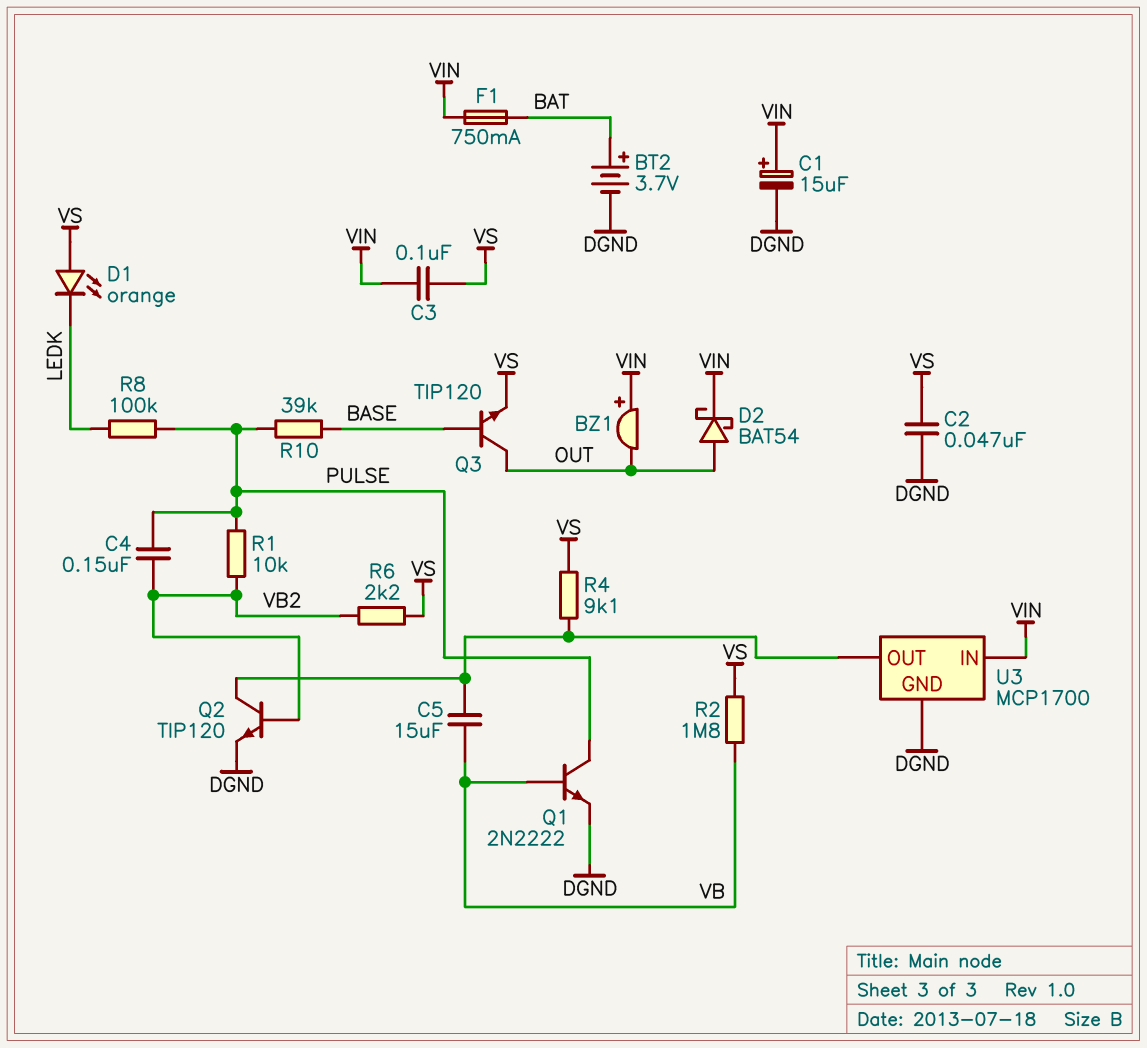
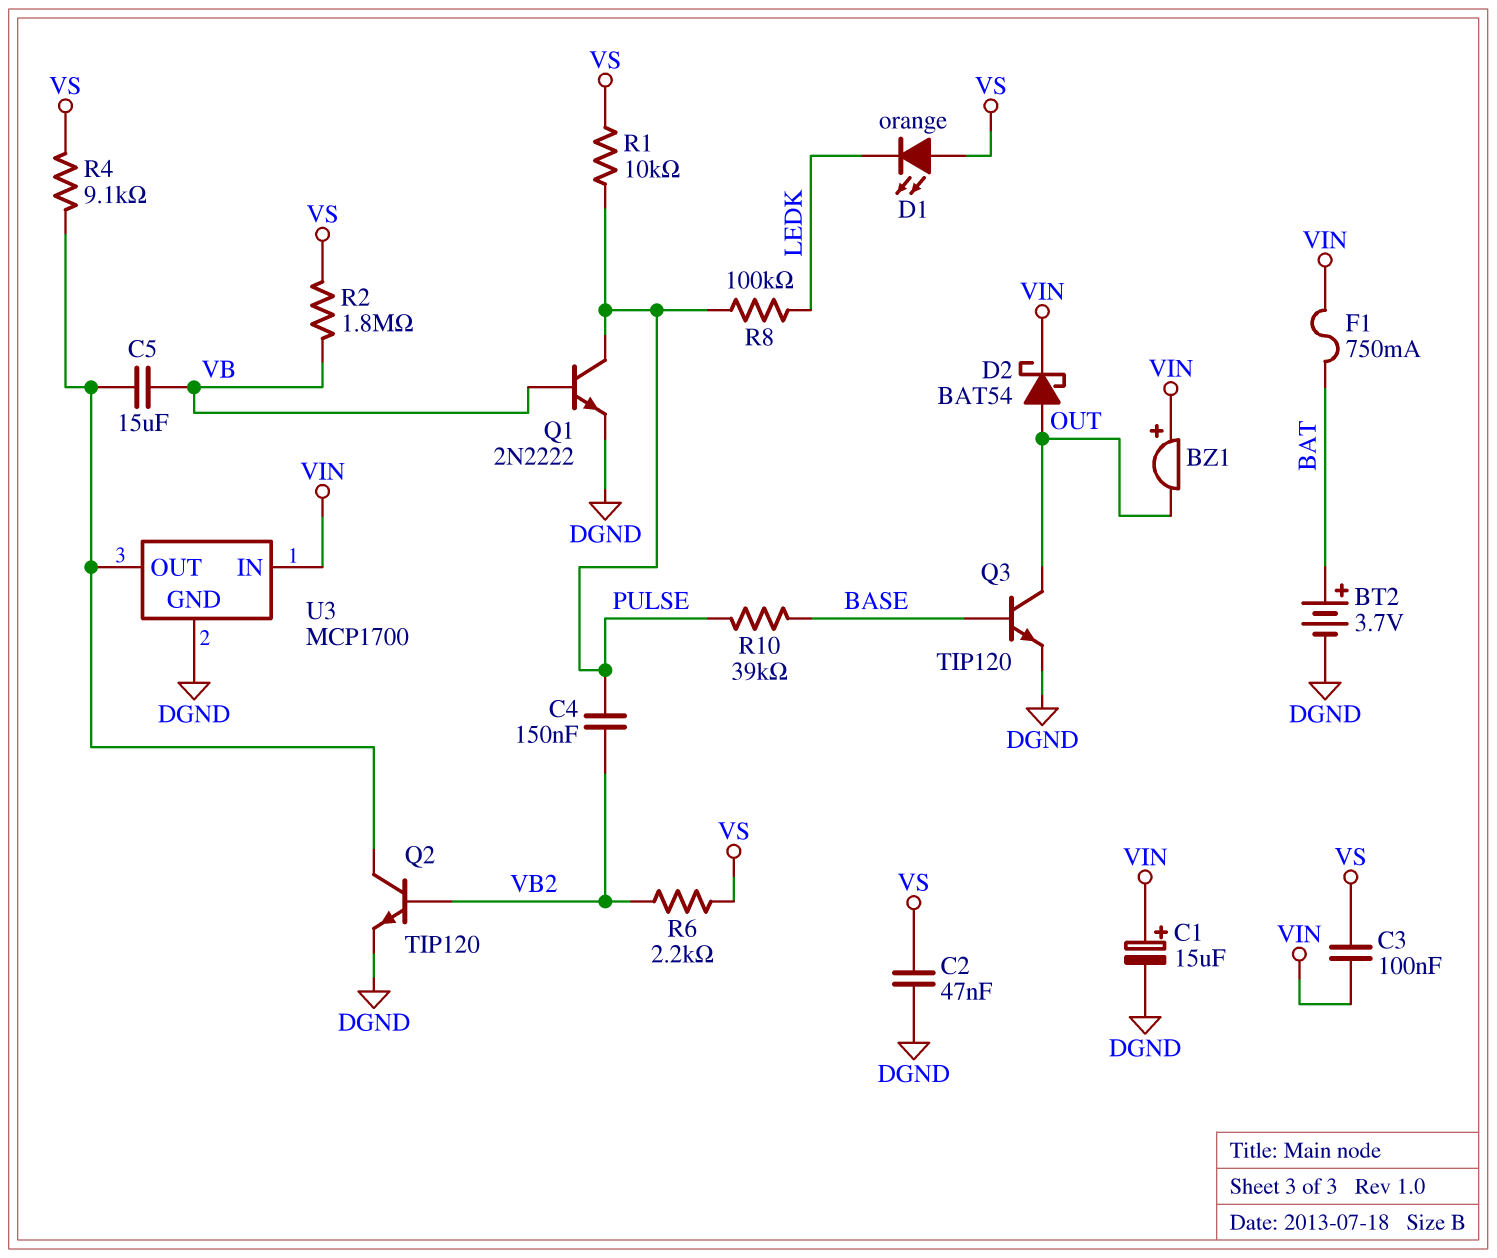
Q3: NPN TIP120 (B BASE, C OUT, E VS) -> NPN TIP120 (B BASE, C OUT, E DGND)
R1: 10k (PULSE, VB2) -> 10k (PULSE, VS)

